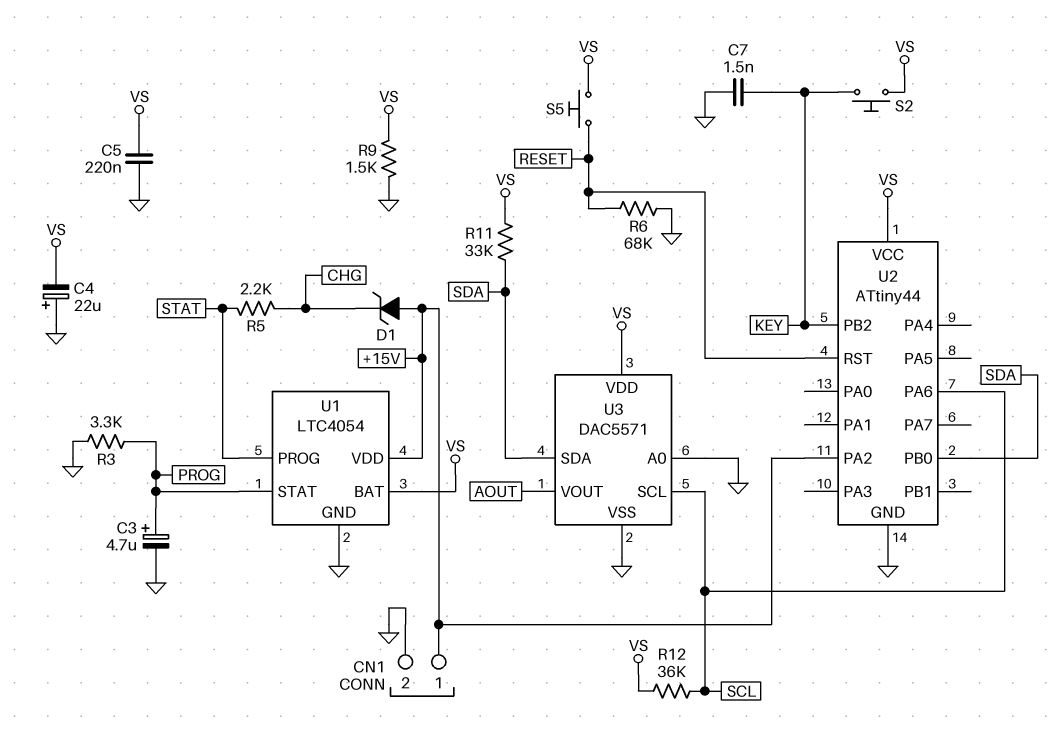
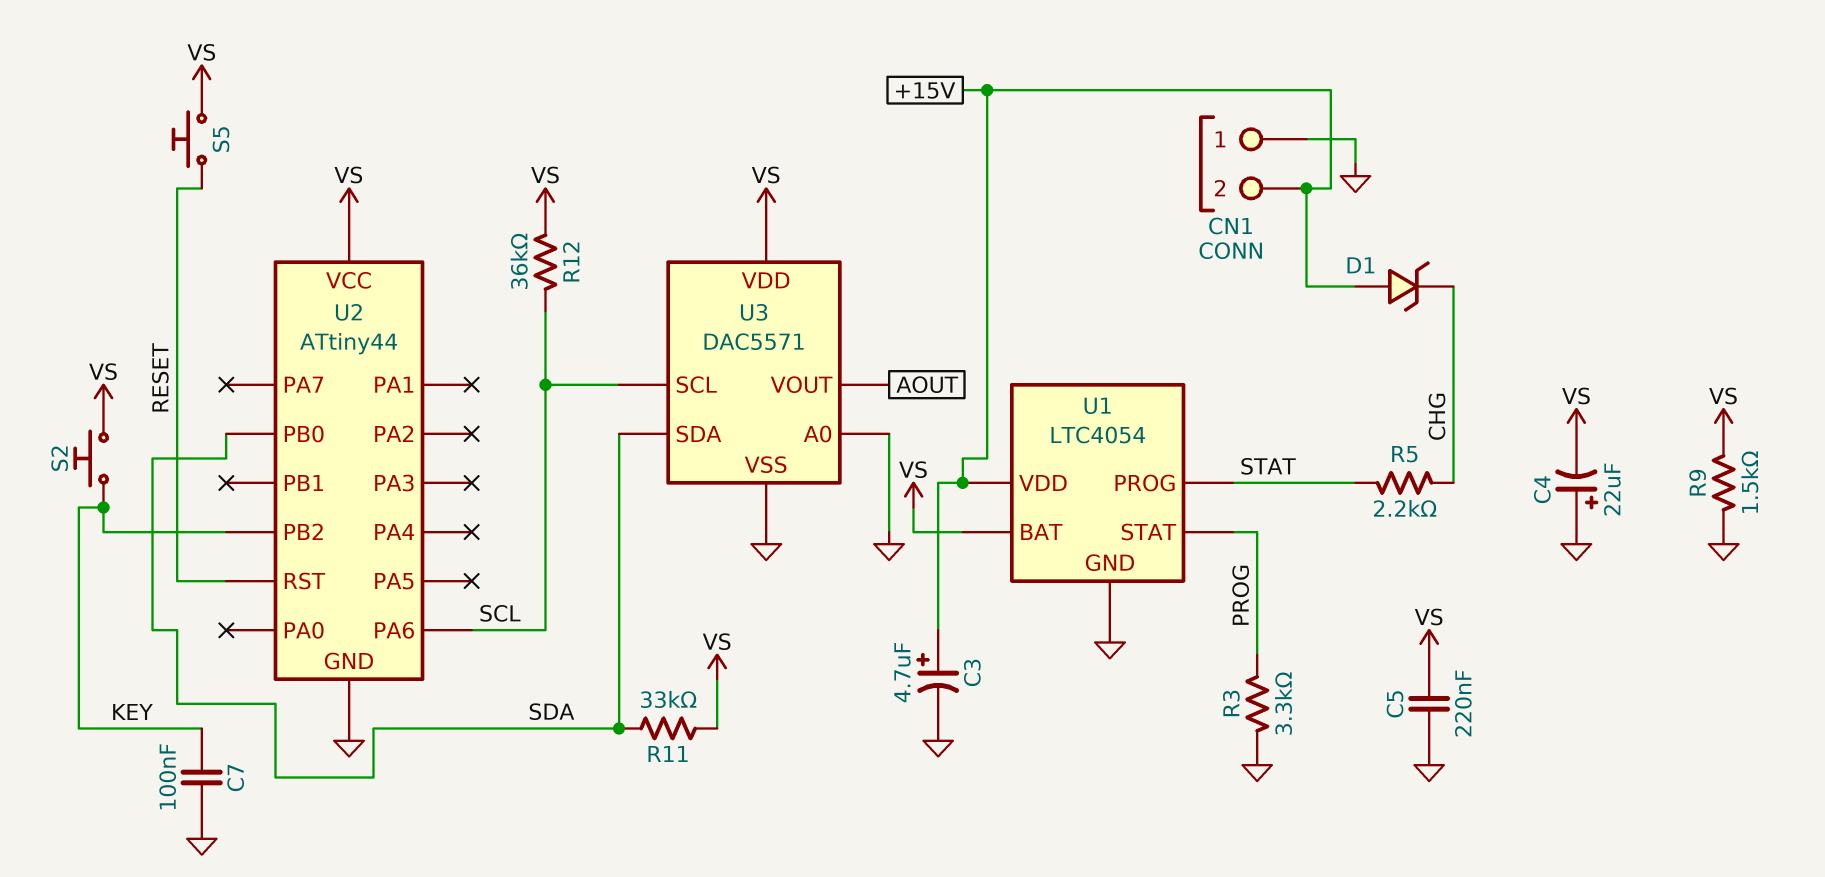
C3: 4.7uF (plus PROG, minus GND) -> 4.7uF (plus +15V, minus GND)
C7: 1.5nF (GND, KEY) -> 100nF (GND, KEY)
CN1 pin 1: +15V -> GND
CN1 pin 2: GND -> +15V
R6: 68k (GND, RESET) -> none
U2 pin PA2: +15V -> none

